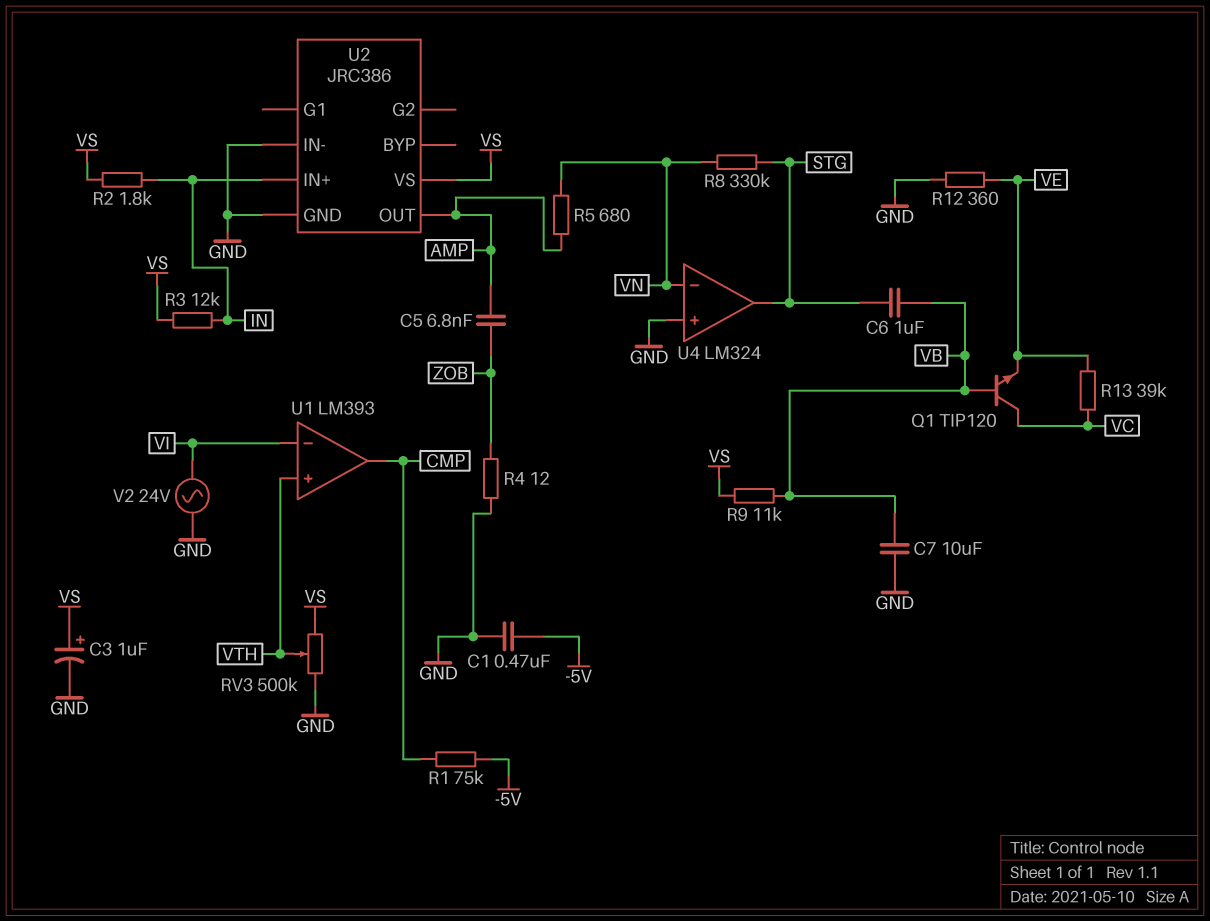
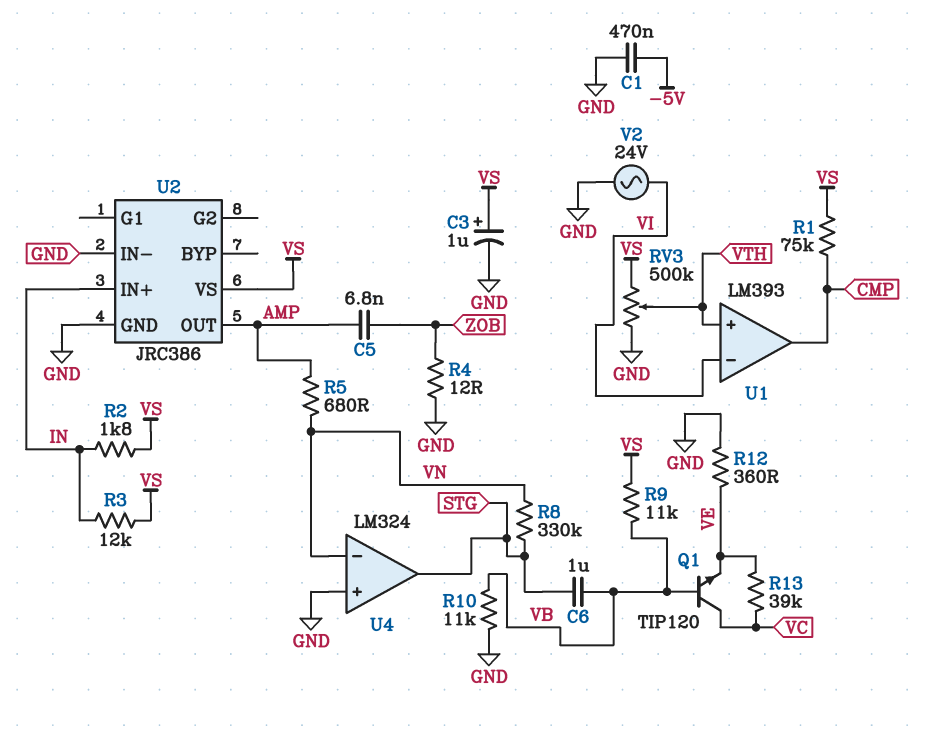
C7: 10uF (GND, VB) -> none
R1: 75k (-5V, CMP) -> 75k (CMP, VS)
R10: none -> 11k (GND, VB)

